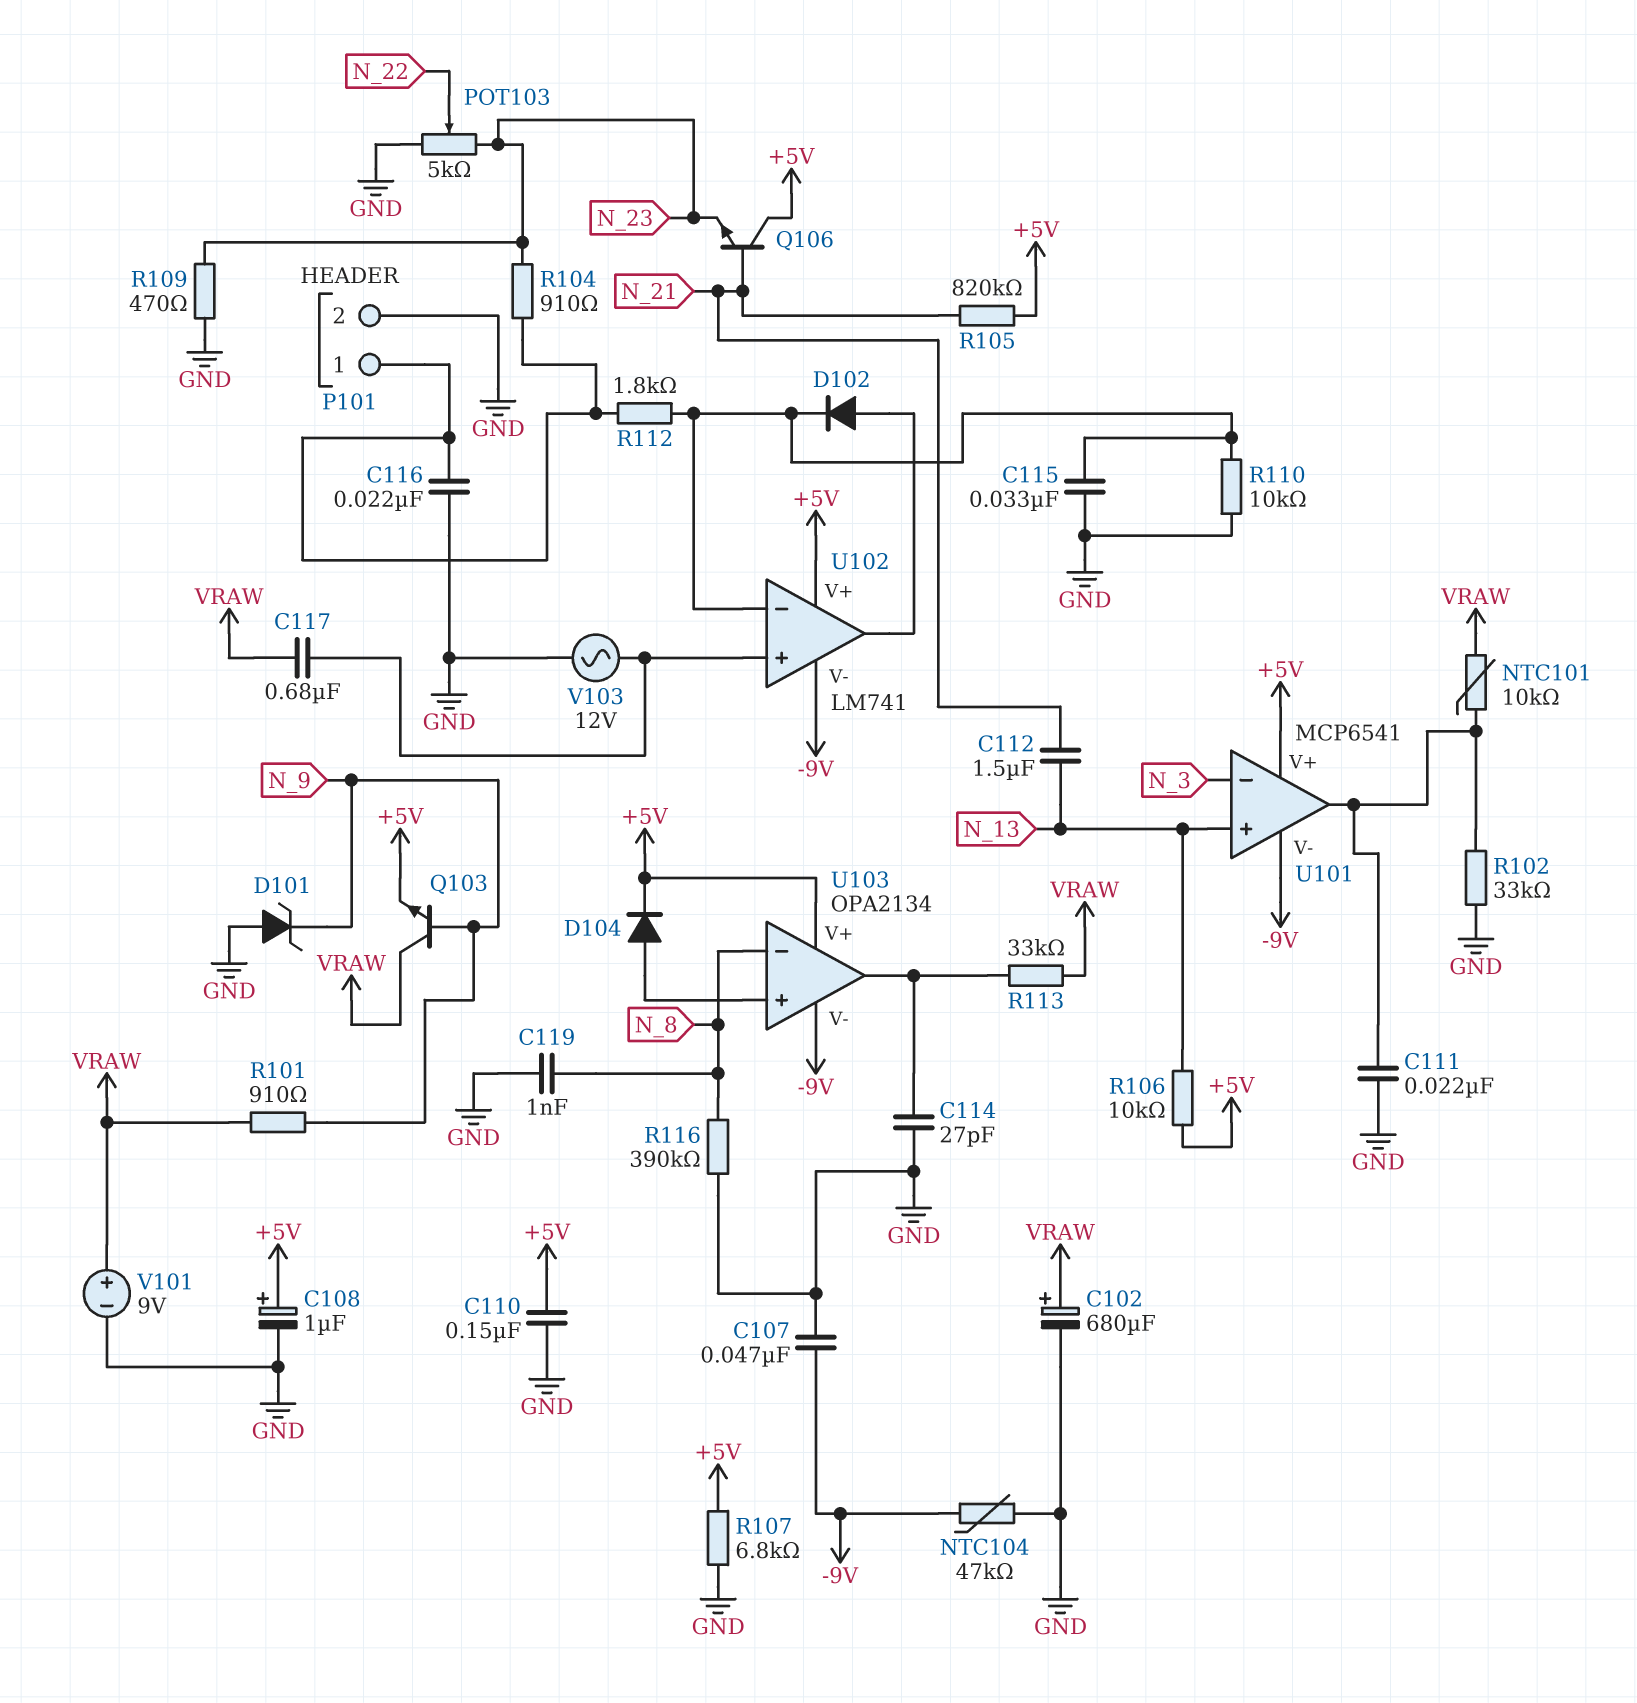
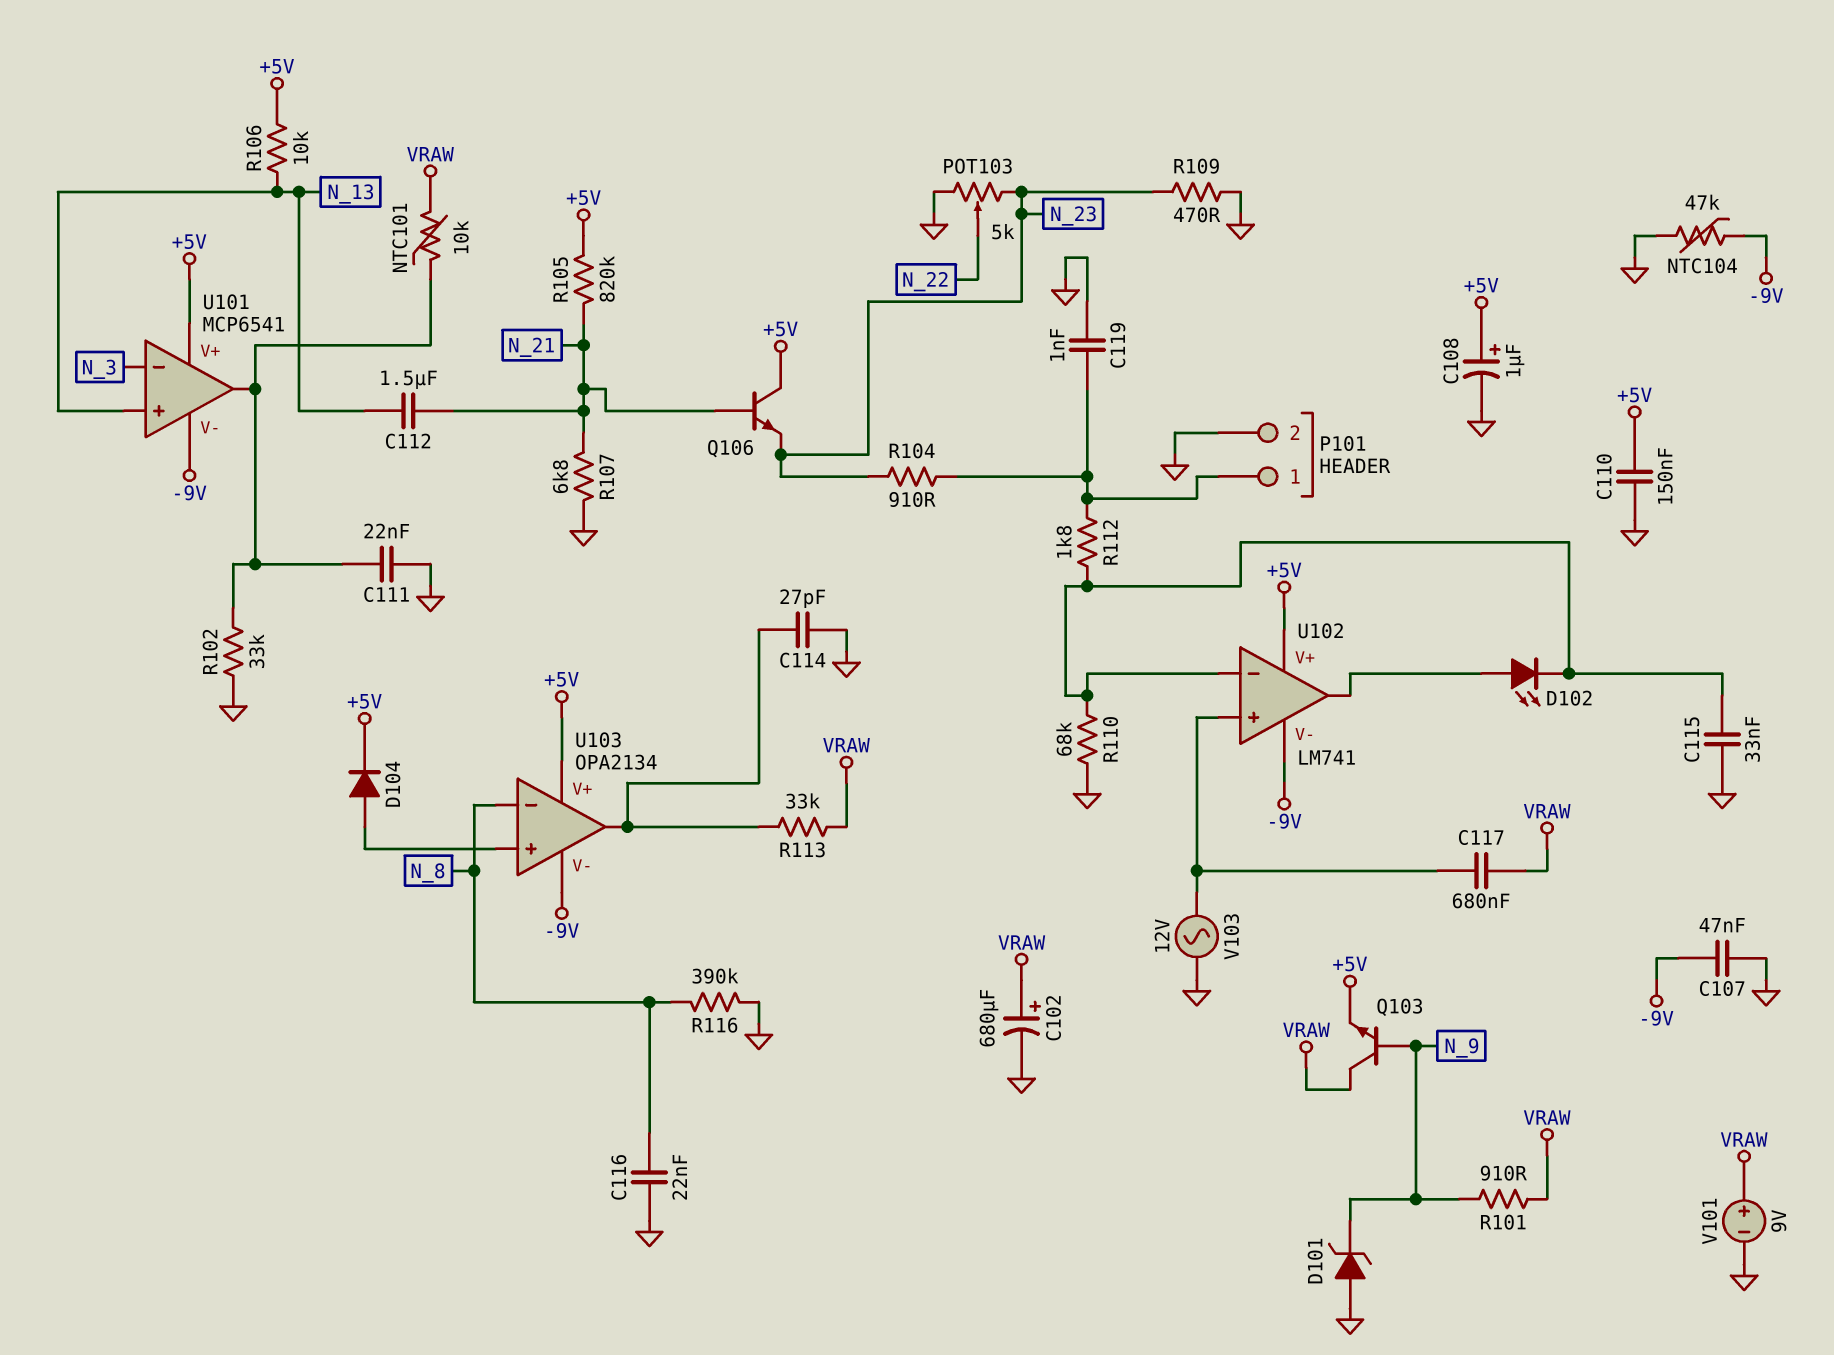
C116: 22nF (GND, P101/1) -> 22nF (GND, N_8)
C119: 1nF (GND, N_8) -> 1nF (GND, P101/1)
D102: diode (A U102/out, K U102/in-) -> LED (A U102/out, K U102/in-)
R107: 6.8k (+5V, GND) -> 6.8k (GND, N_21)
R110: 10k (GND, U102/in-) -> 68k (GND, U102/in-)

